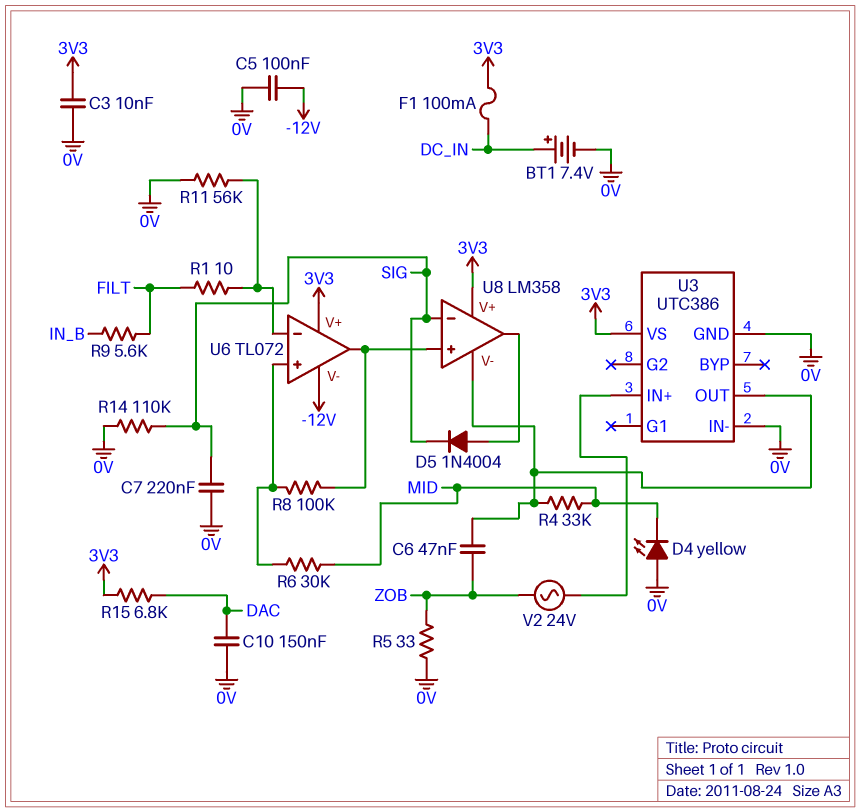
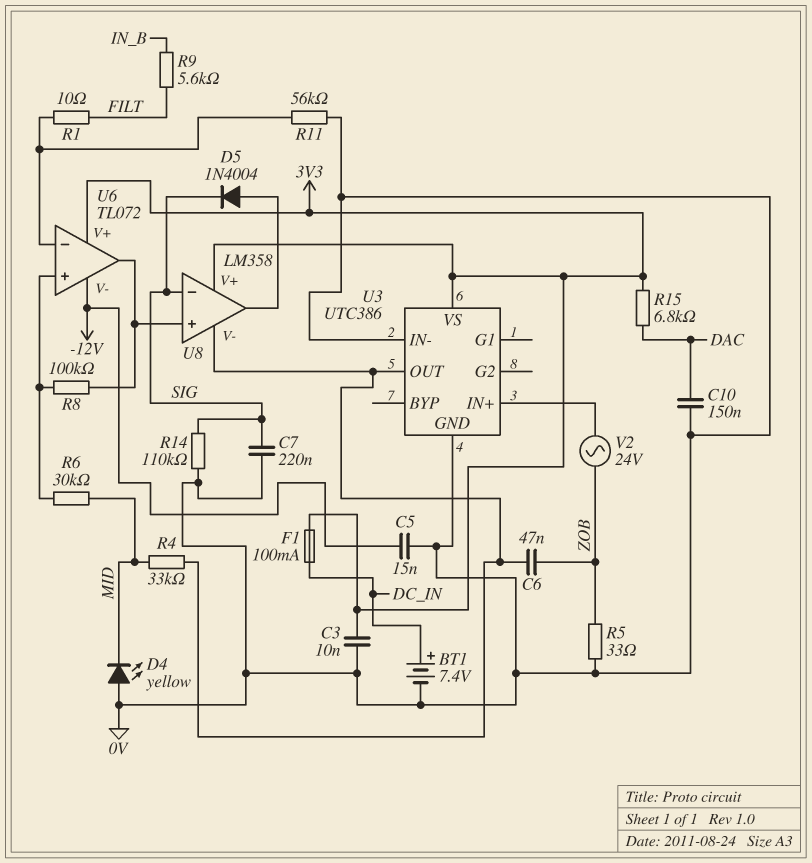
C5: 100nF (-12V, 0V) -> 15nF (-12V, 0V)

